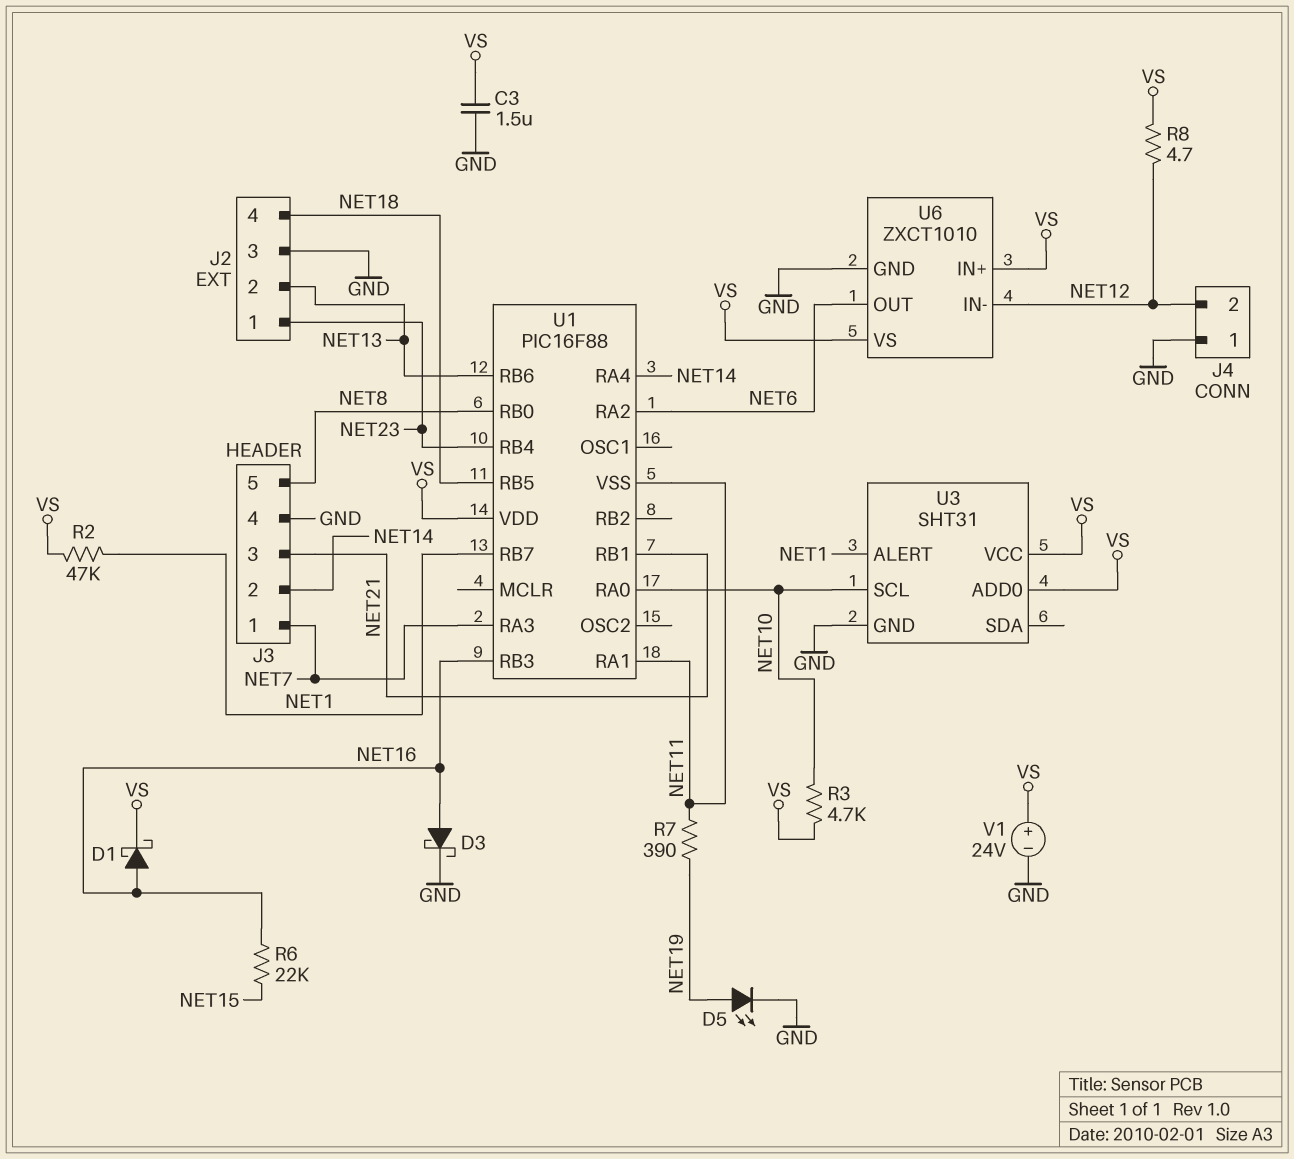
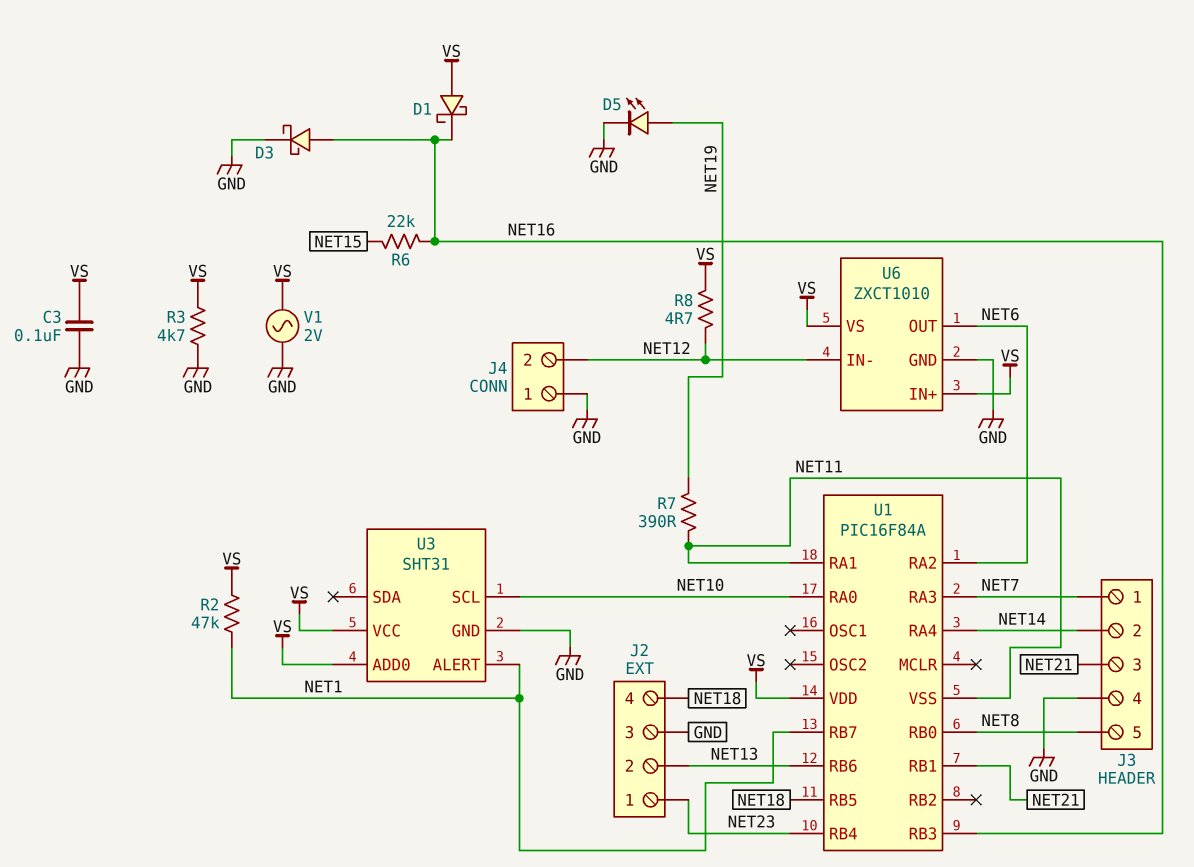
C3: 1.5uF (GND, VS) -> 100nF (GND, VS)
D1: schottky (A NET16, K VS) -> schottky (A VS, K NET16)
R3: 4.7k (NET10, VS) -> 4.7k (GND, VS)
U1: PIC16F88 -> PIC16F84A
V1: 24V (plus VS, minus GND) -> AC 2V (GND, VS)

